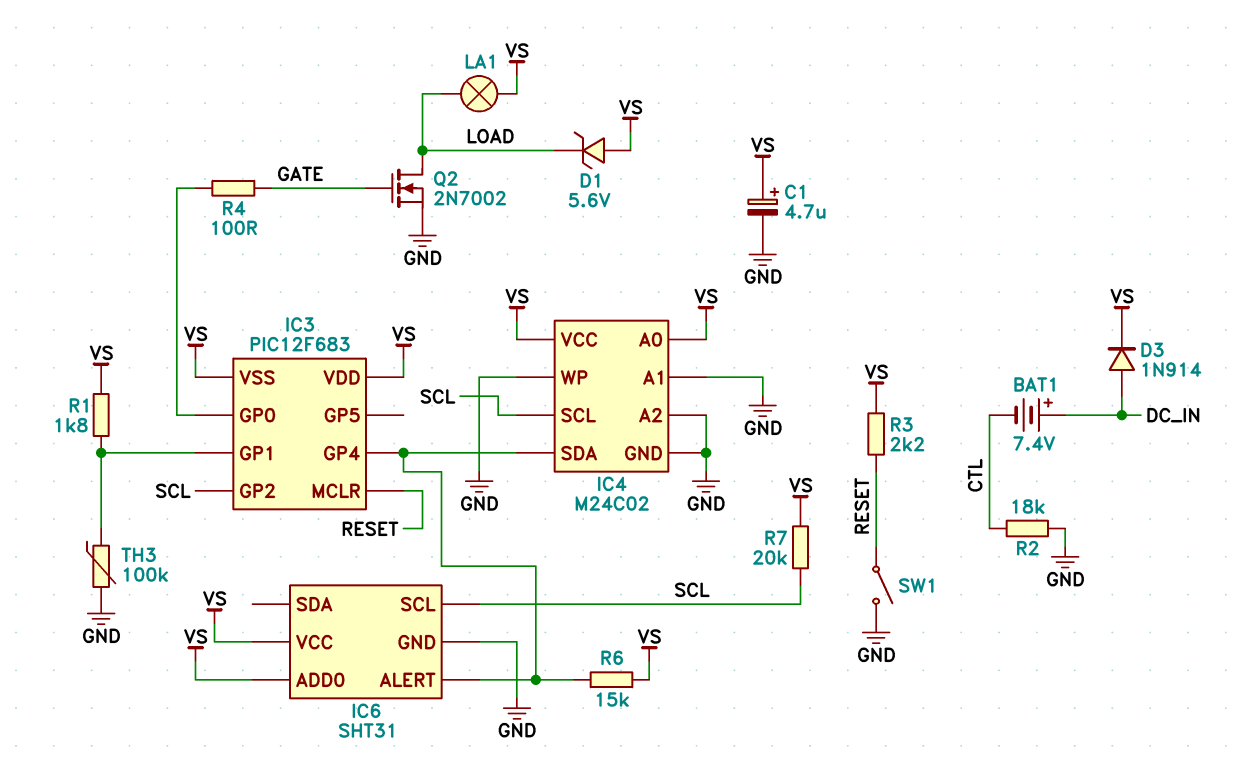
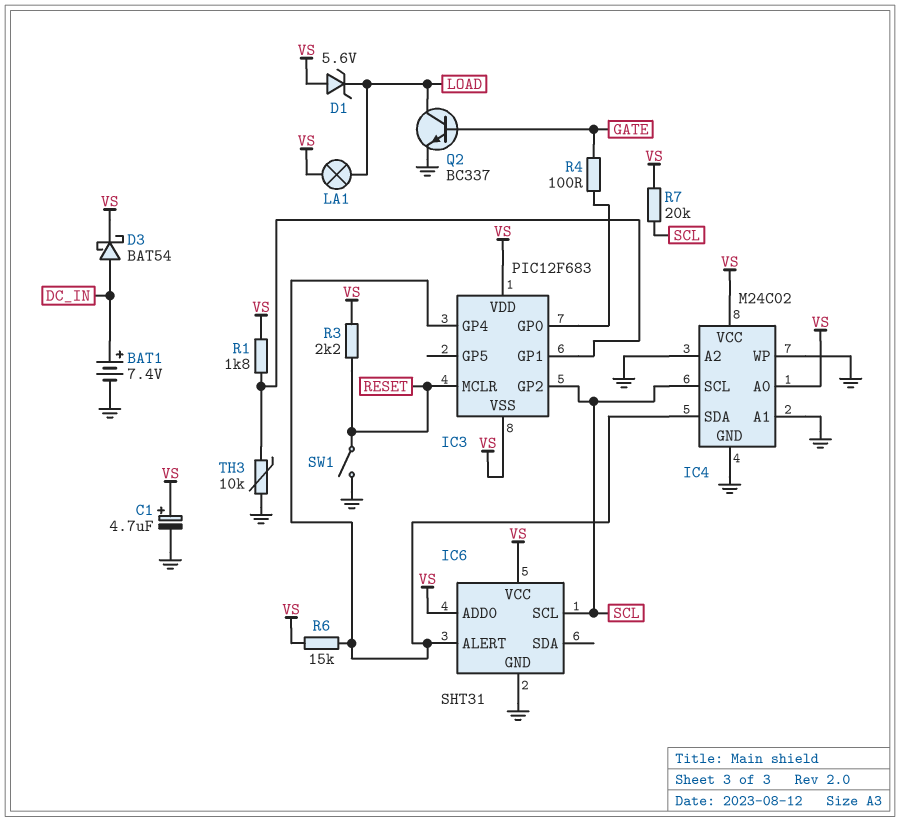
BAT1: 7.4V (plus DC_IN, minus CTL) -> 7.4V (plus DC_IN, minus GND)
D3: diode 1N914 (A DC_IN, K VS) -> schottky BAT54 (A DC_IN, K VS)
Q2: NMOS 2N7002 (G GATE, D LOAD, S GND) -> NPN BC337 (B GATE, C LOAD, E GND)
R2: 18k (CTL, GND) -> none
TH3: 100k (GND, IC3/GP1) -> 10k (GND, IC3/GP1)

